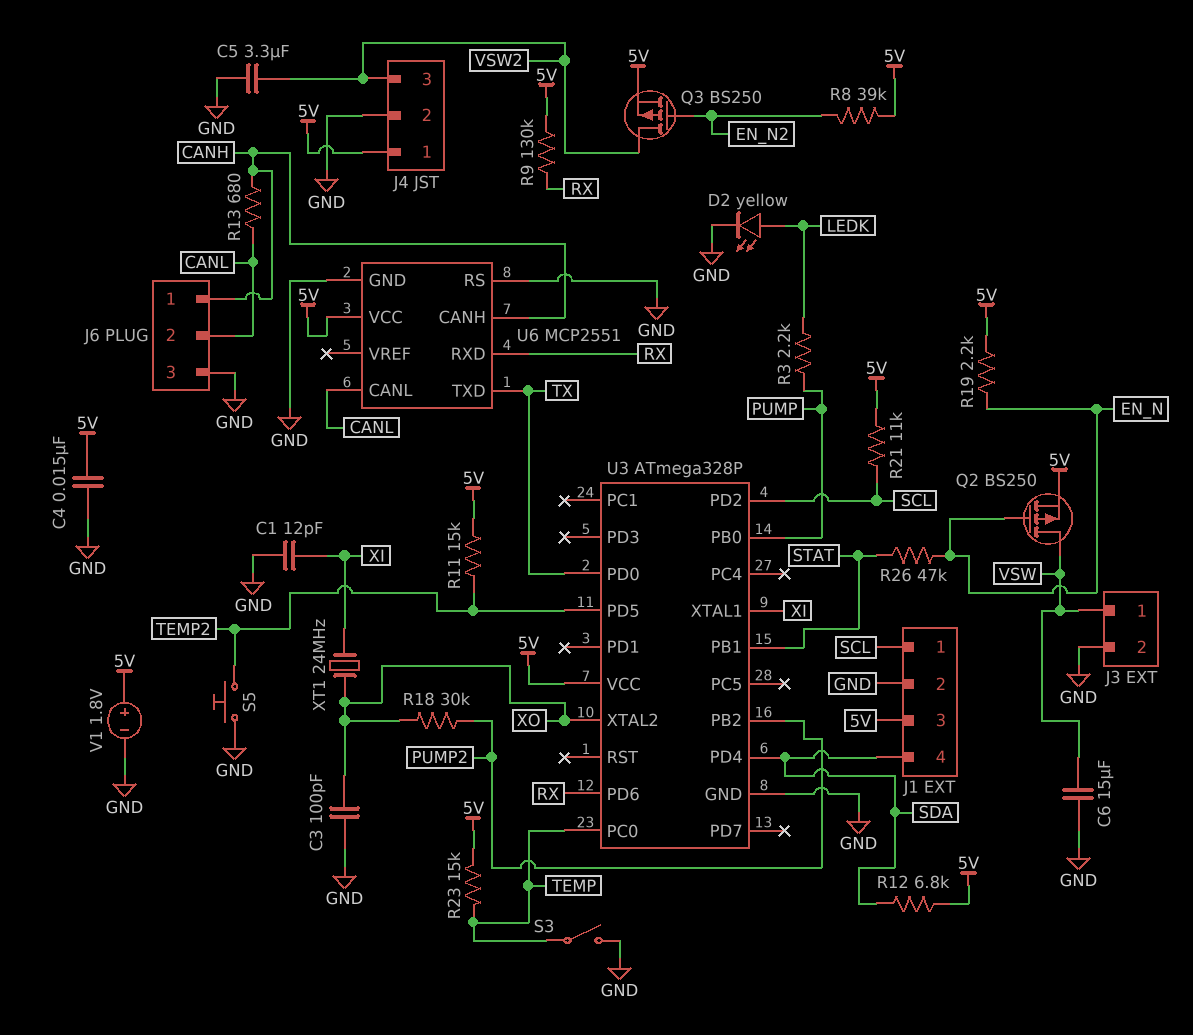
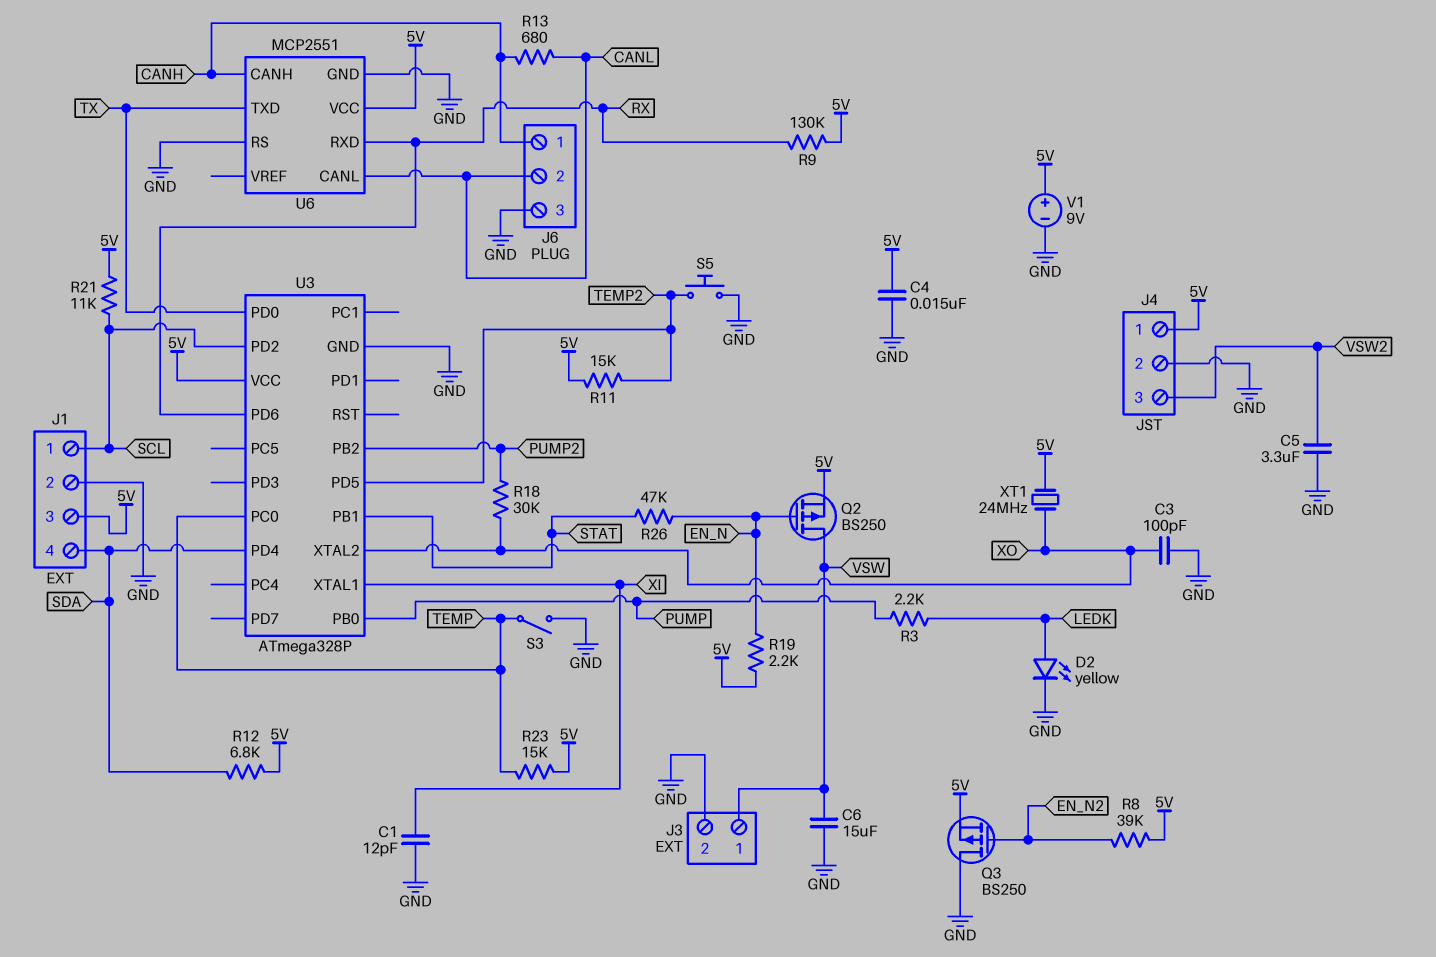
Q3: PMOS BS250 (G EN_N2, D VSW2, S 5V) -> PMOS BS250 (G EN_N2, D GND, S 5V)
V1: 1.8V (plus 5V, minus GND) -> 9V (plus 5V, minus GND)
XT1: 24MHz (XI, XO) -> 24MHz (5V, XO)

